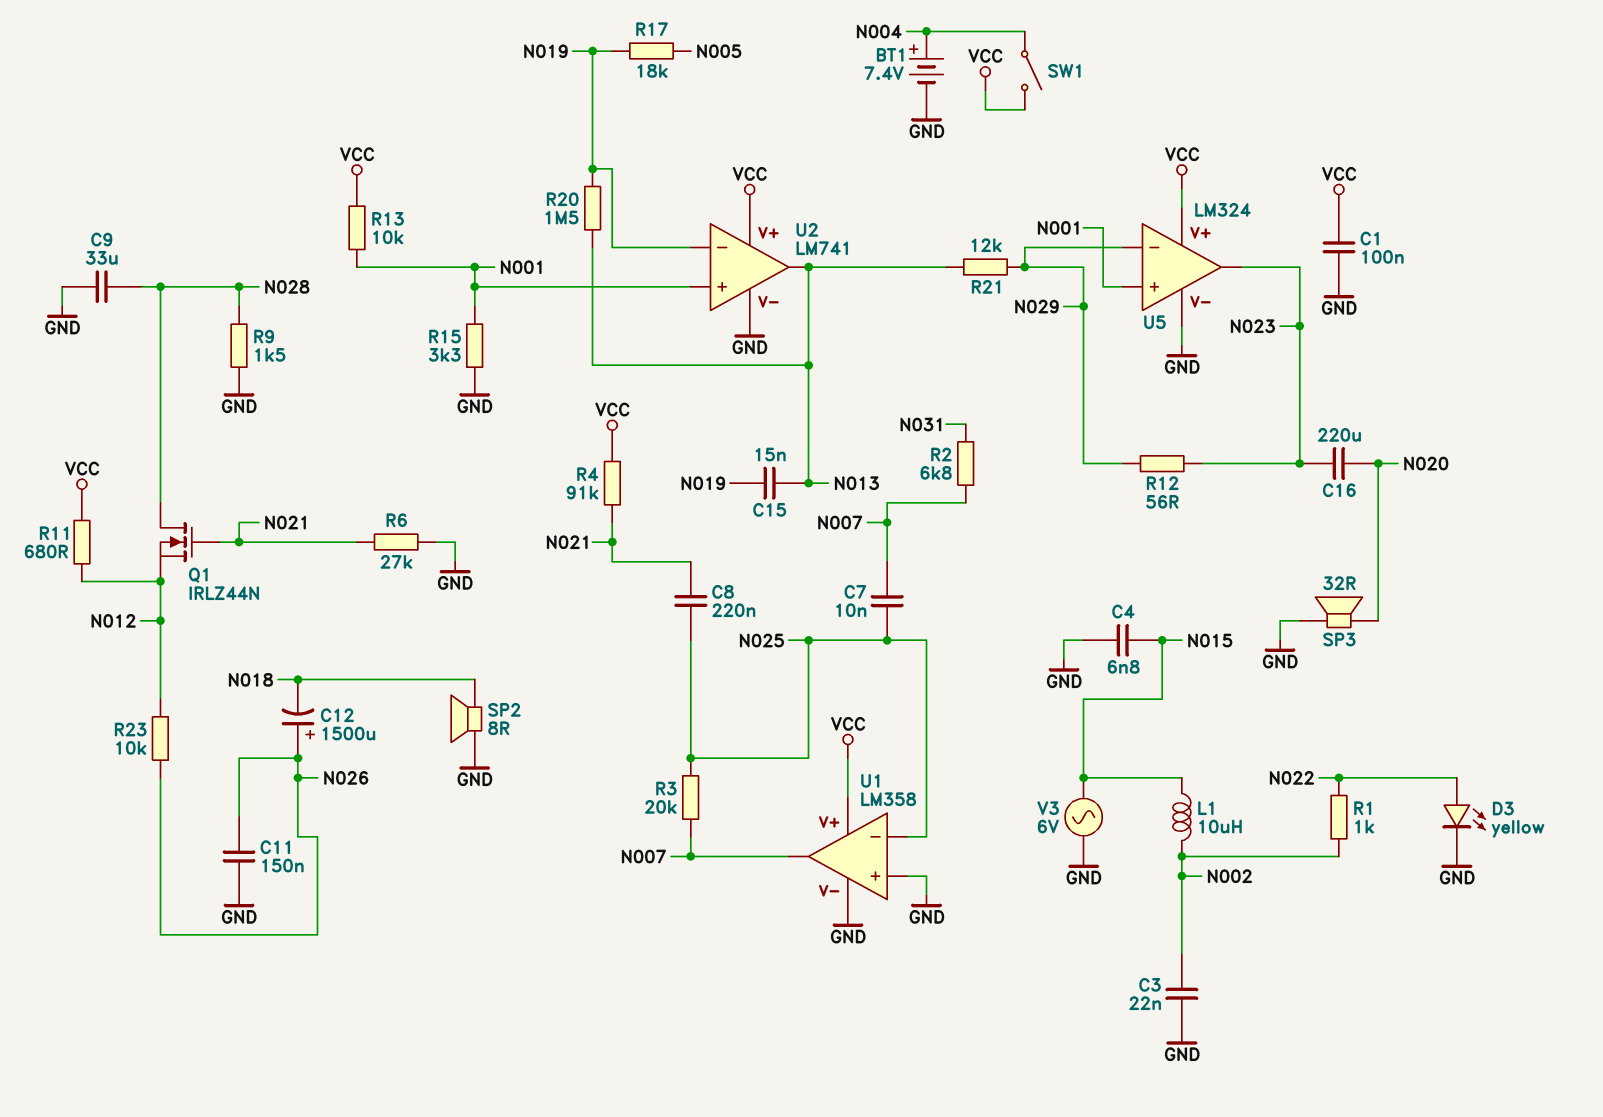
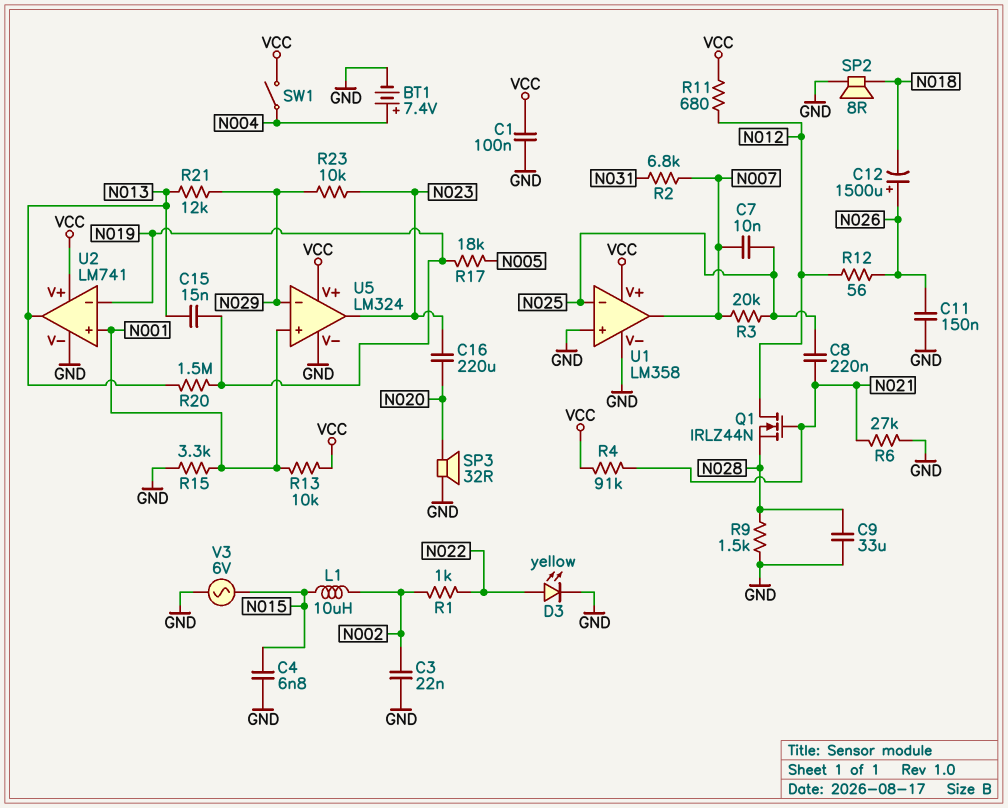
Q1: NMOS IRLZ44N (G N021, D N028, S N012) -> NMOS IRLZ44N (G N021, D N012, S N028)
R12: 56 (N023, N029) -> 56 (N012, N026)
R23: 10k (N012, N026) -> 10k (N023, N029)

